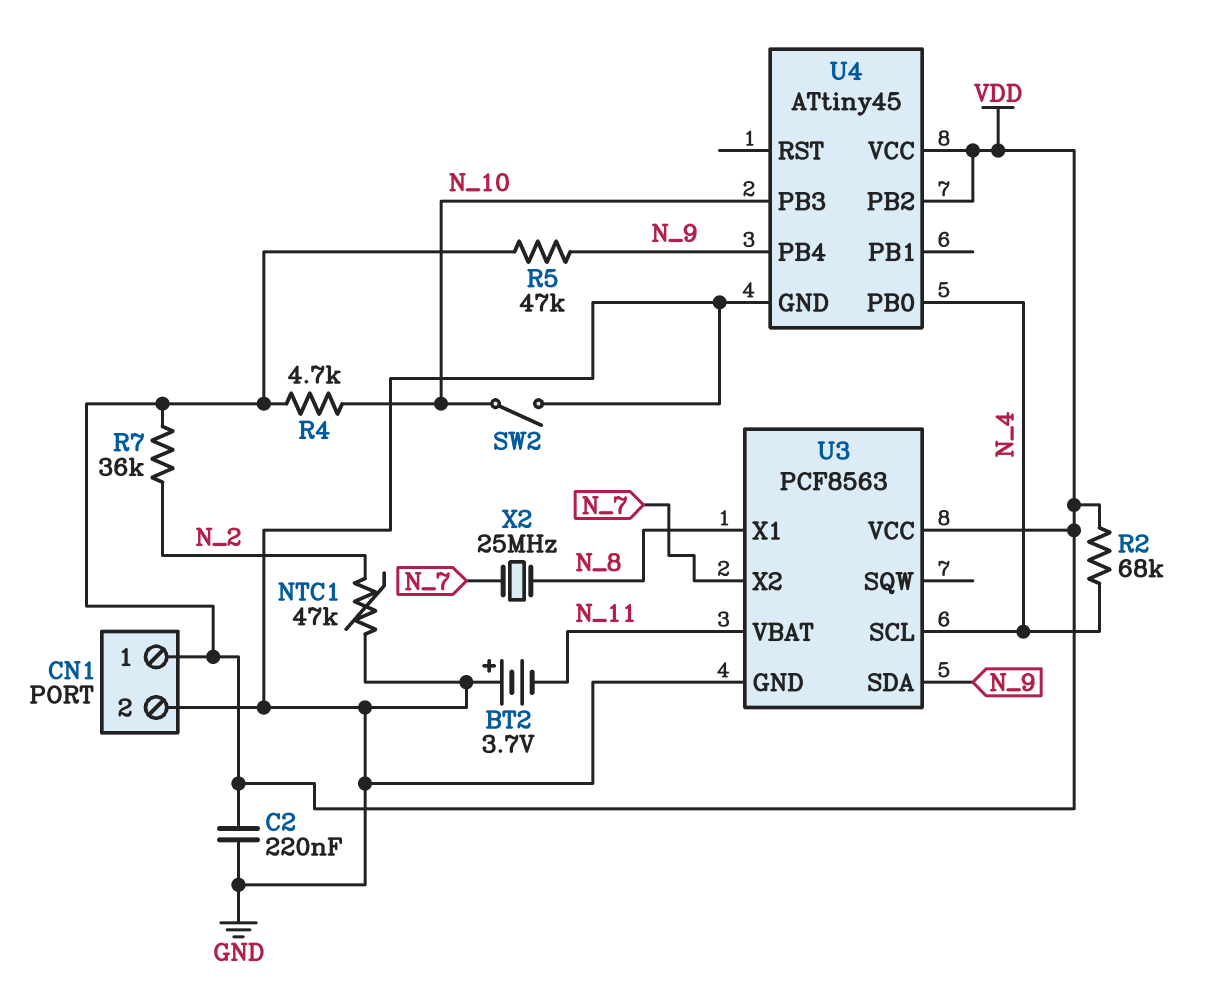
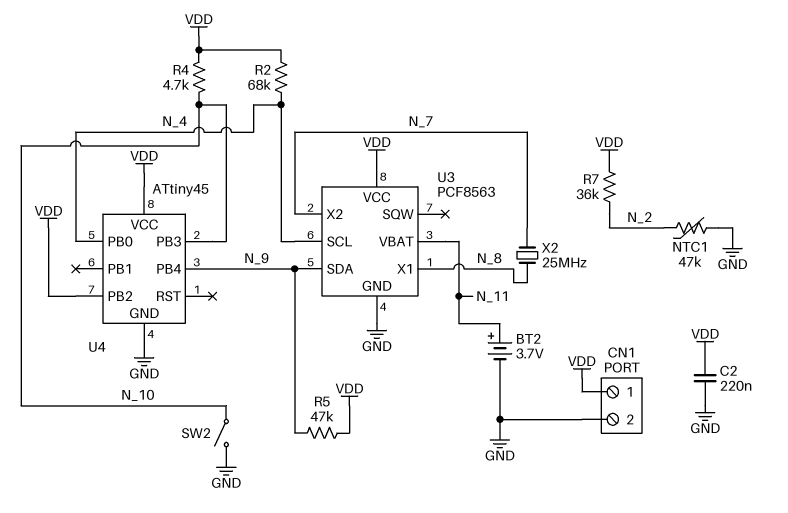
BT2: 3.7V (plus GND, minus N_11) -> 3.7V (plus N_11, minus GND)

